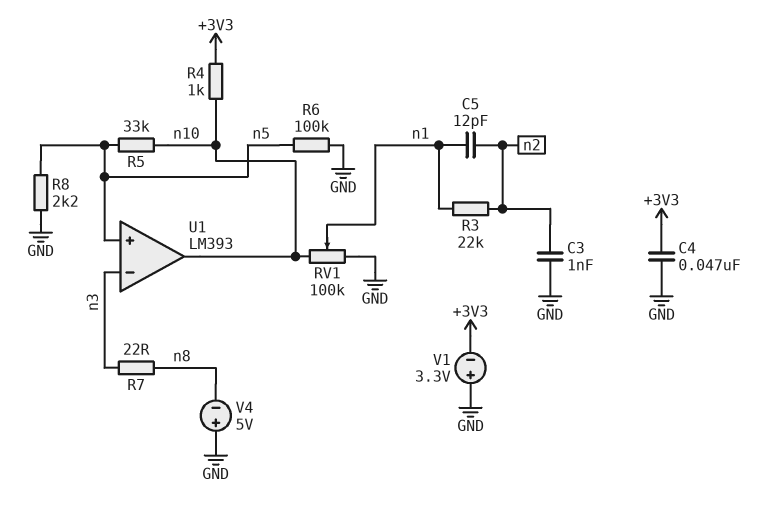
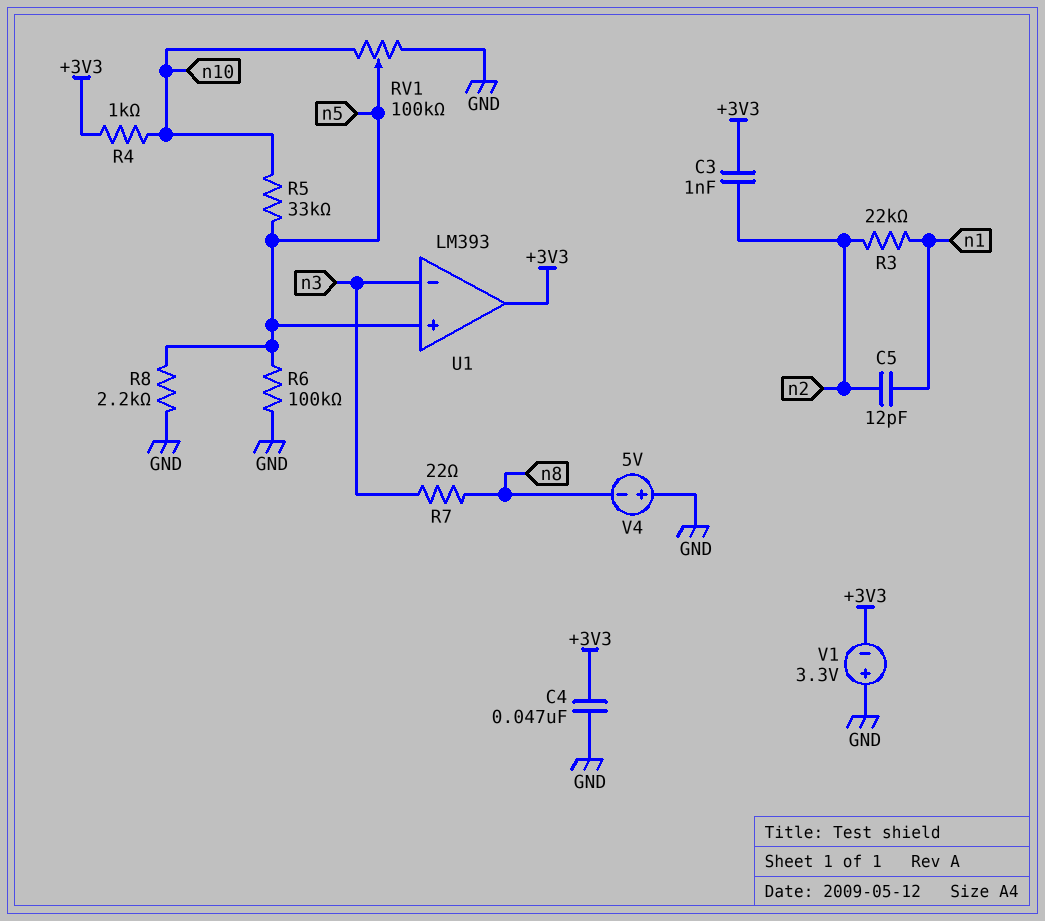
C3: 1nF (GND, n2) -> 1nF (+3V3, n2)
RV1: 100k (GND, n10, wiper n1) -> 100k (GND, n10, wiper n5)
U1 pin out: n10 -> +3V3

